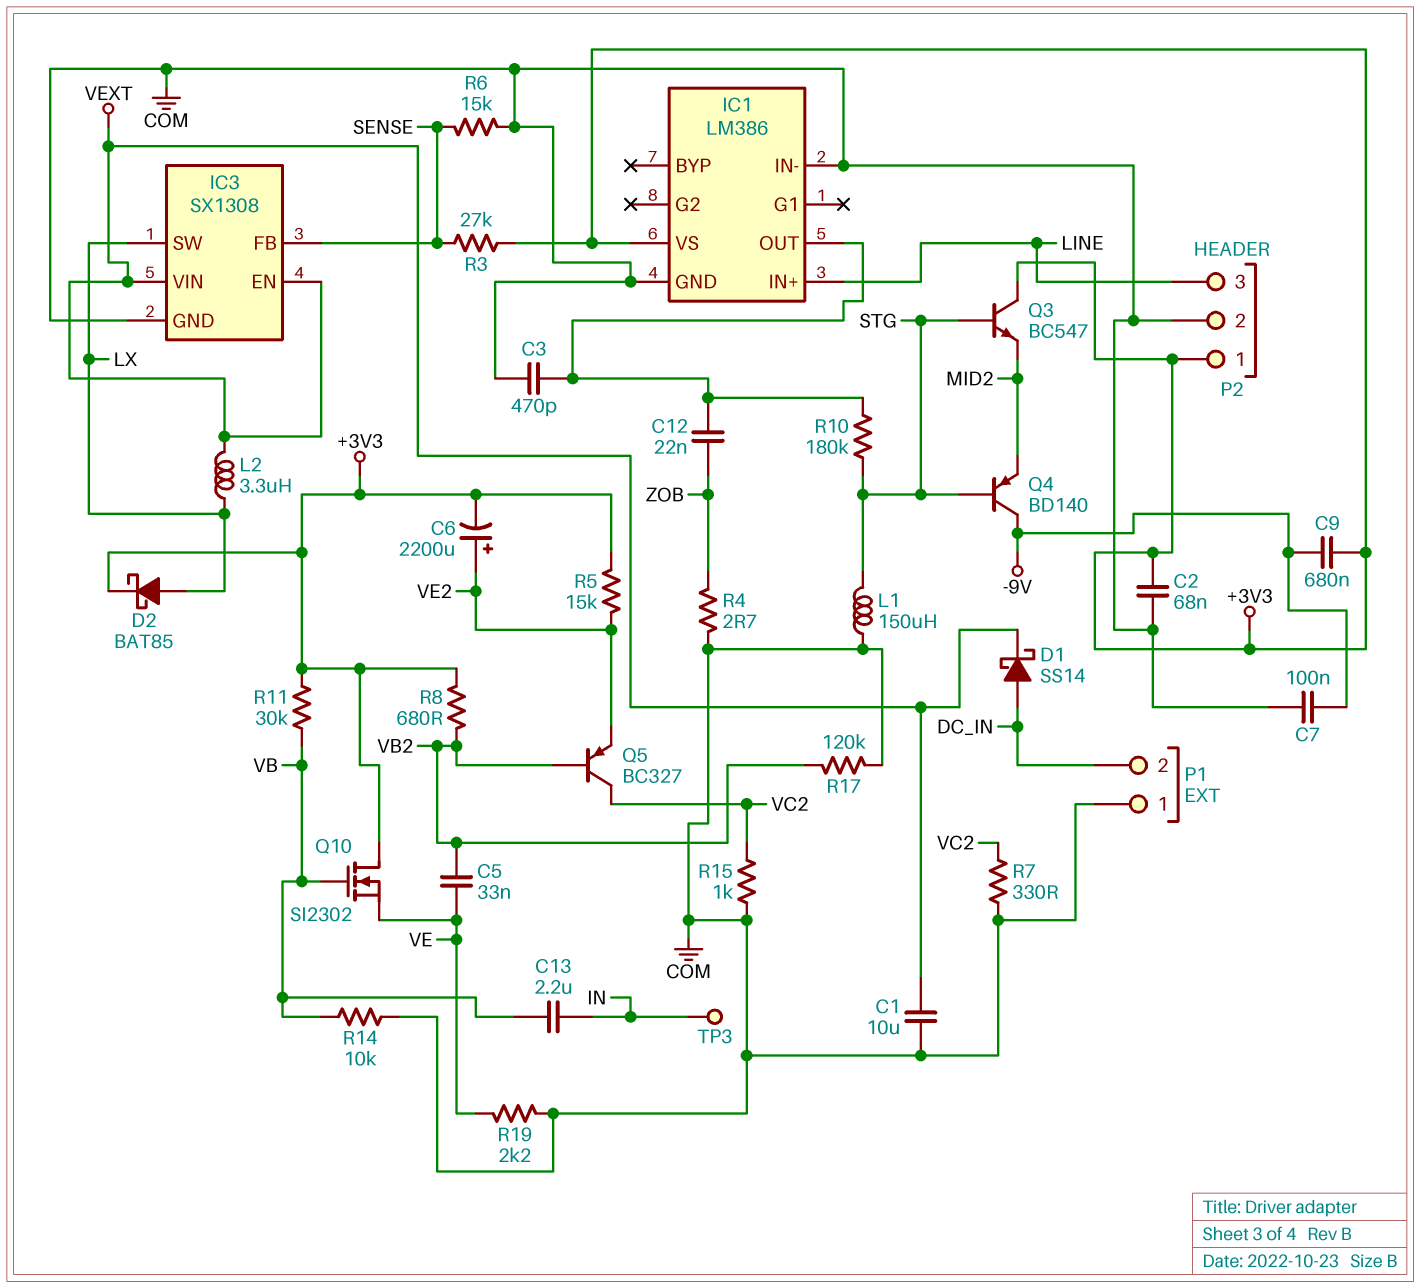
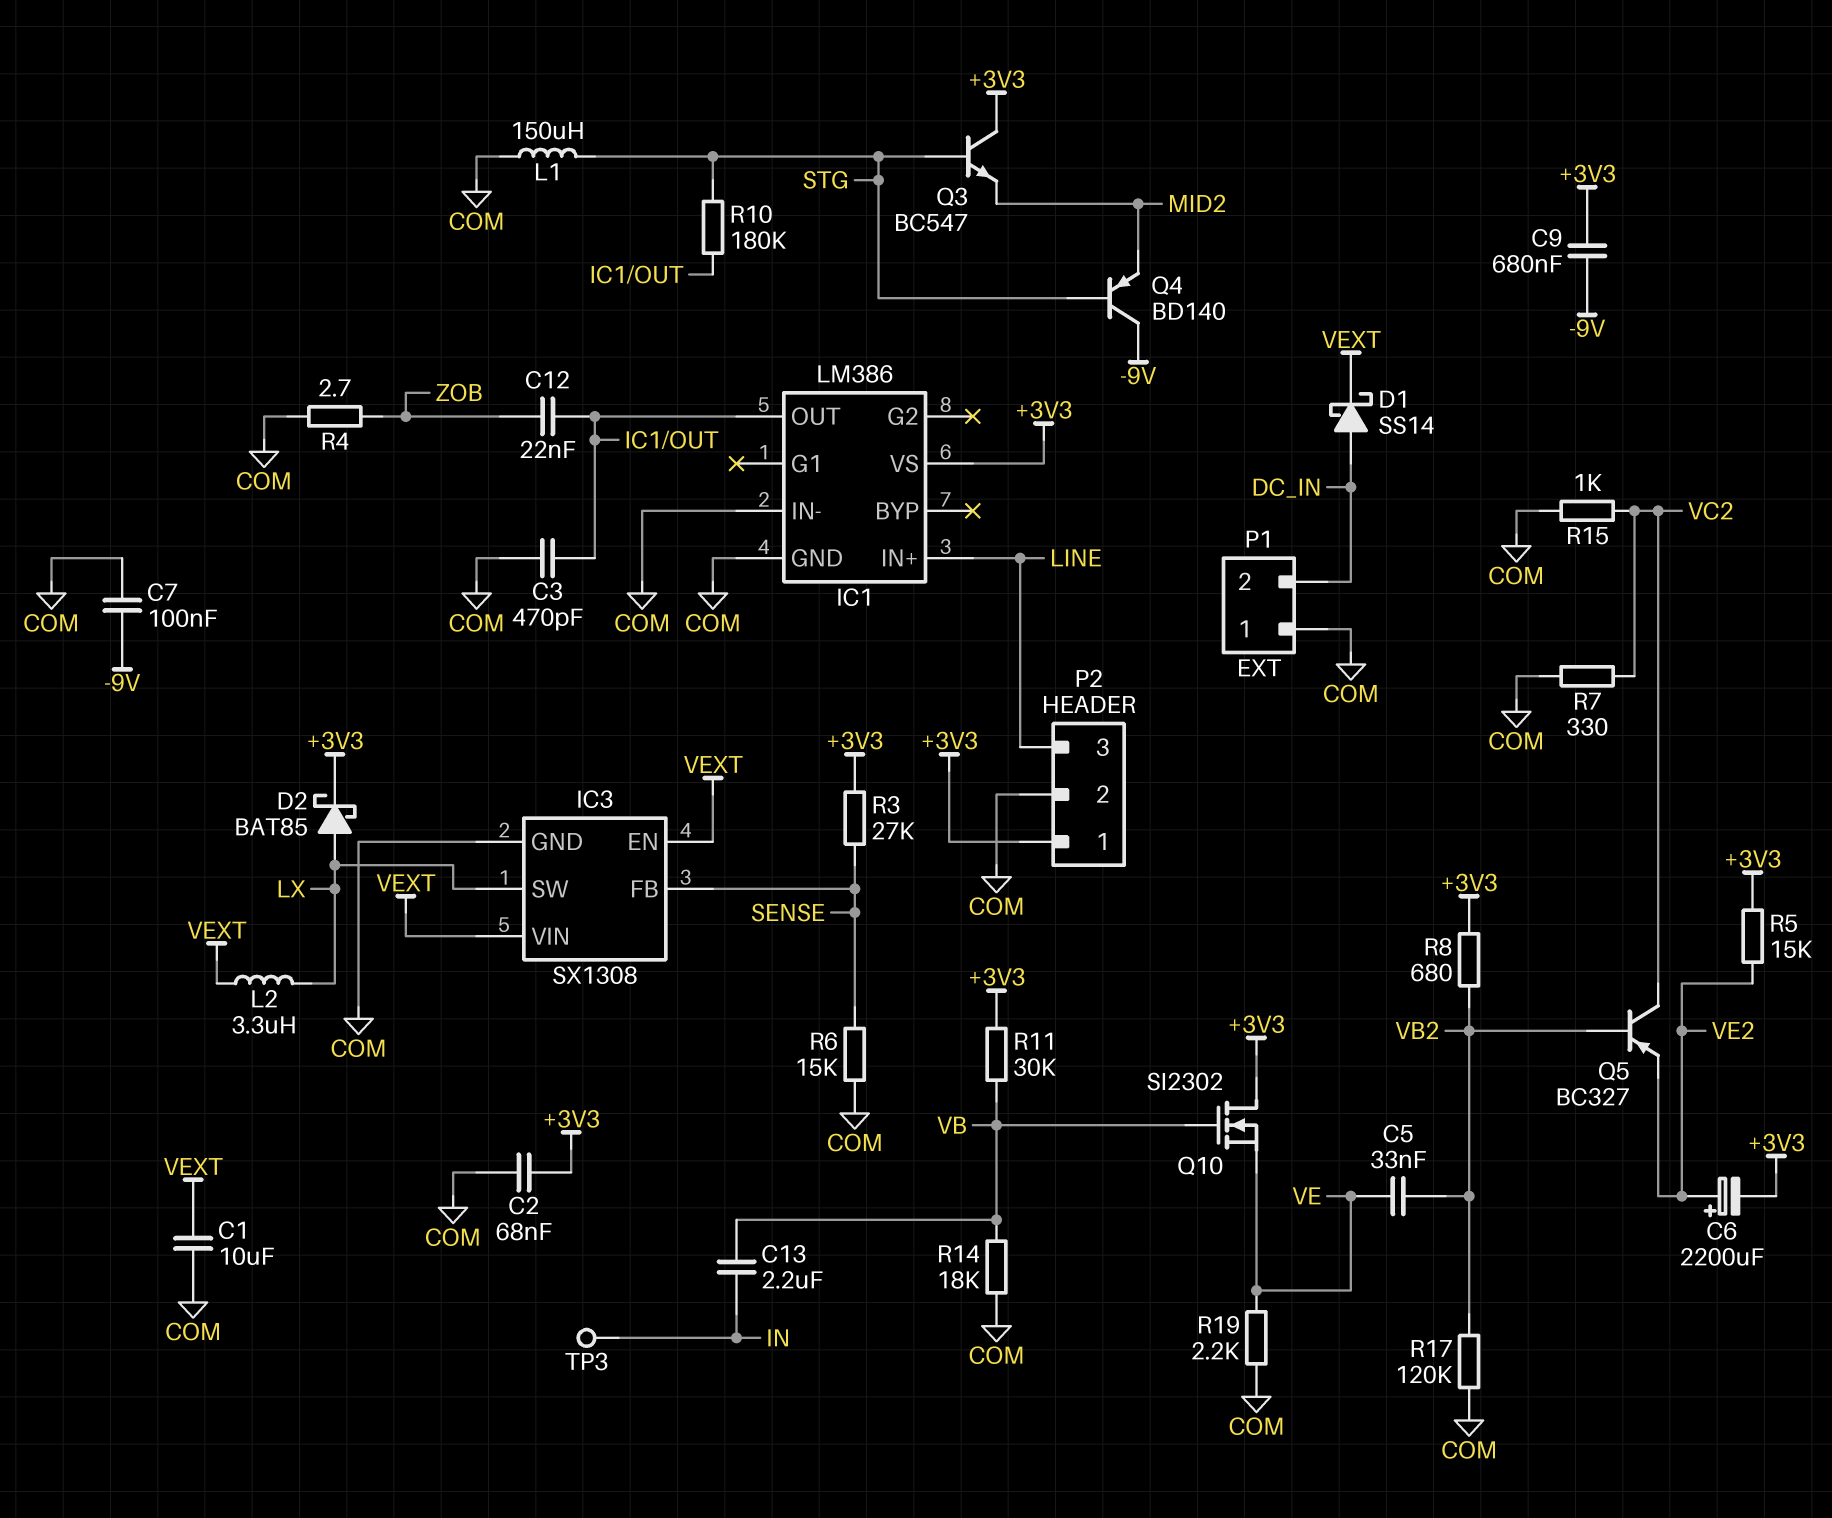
R14: 10k (COM, VB) -> 18k (COM, VB)

